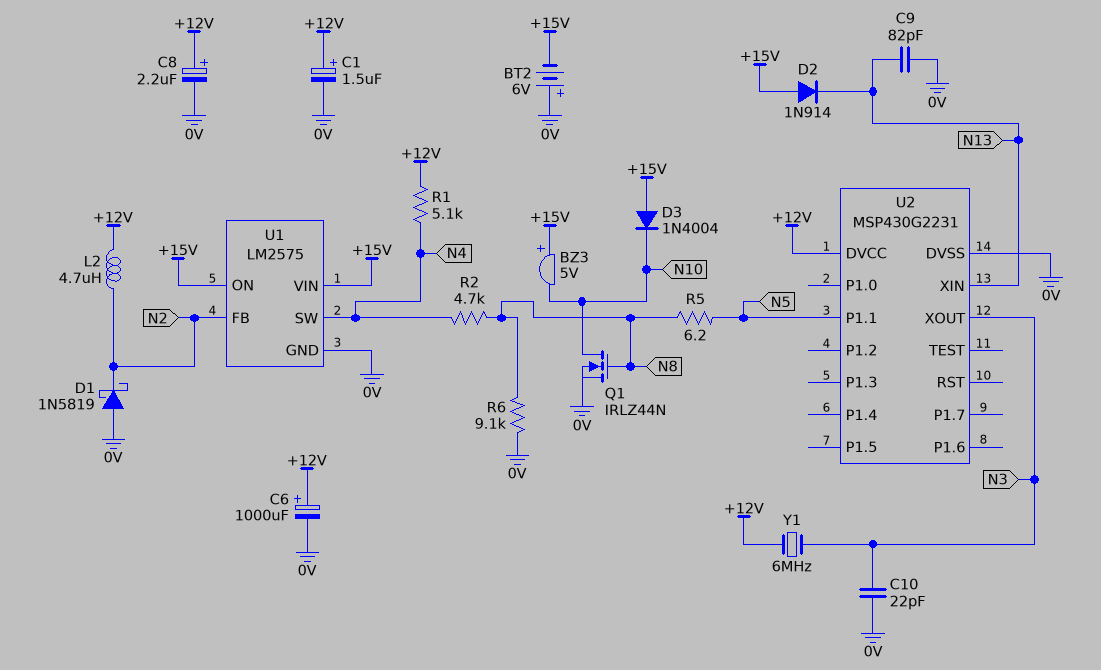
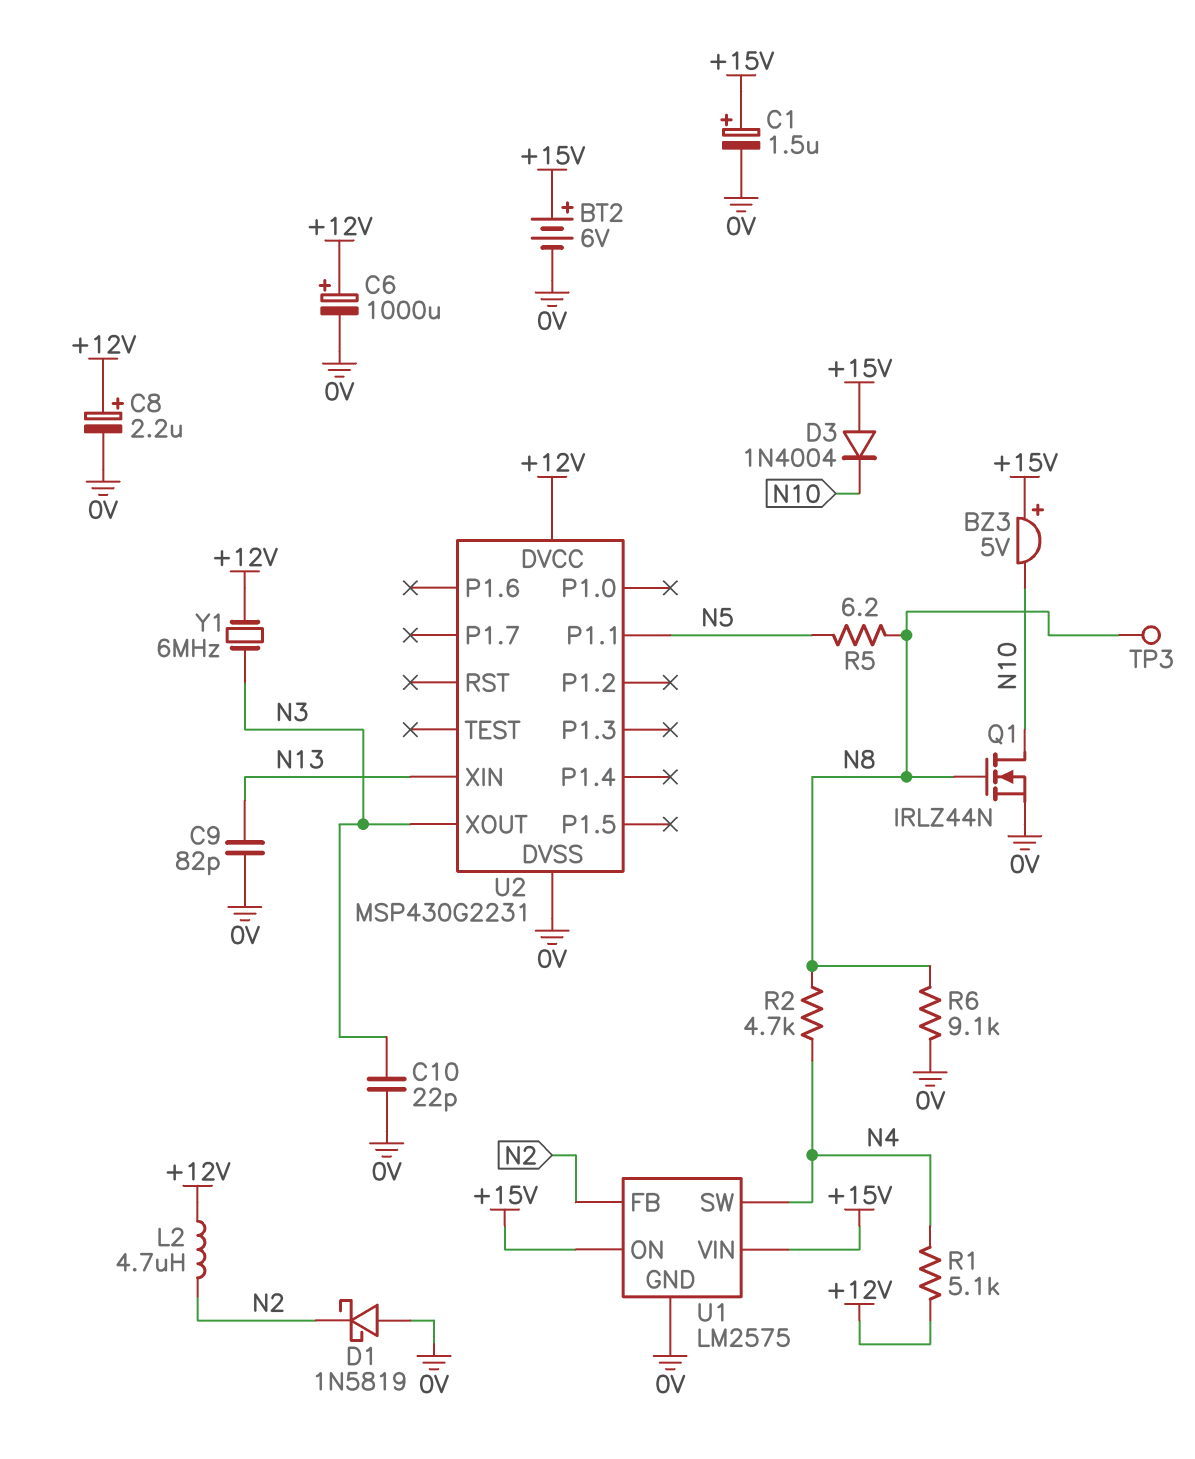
BT2: 6V (plus 0V, minus +15V) -> 6V (plus +15V, minus 0V)
C1: 1.5uF (plus +12V, minus 0V) -> 1.5uF (plus +15V, minus 0V)
D2: diode 1N914 (A +15V, K N13) -> none
TP3: none -> test point (N8)

